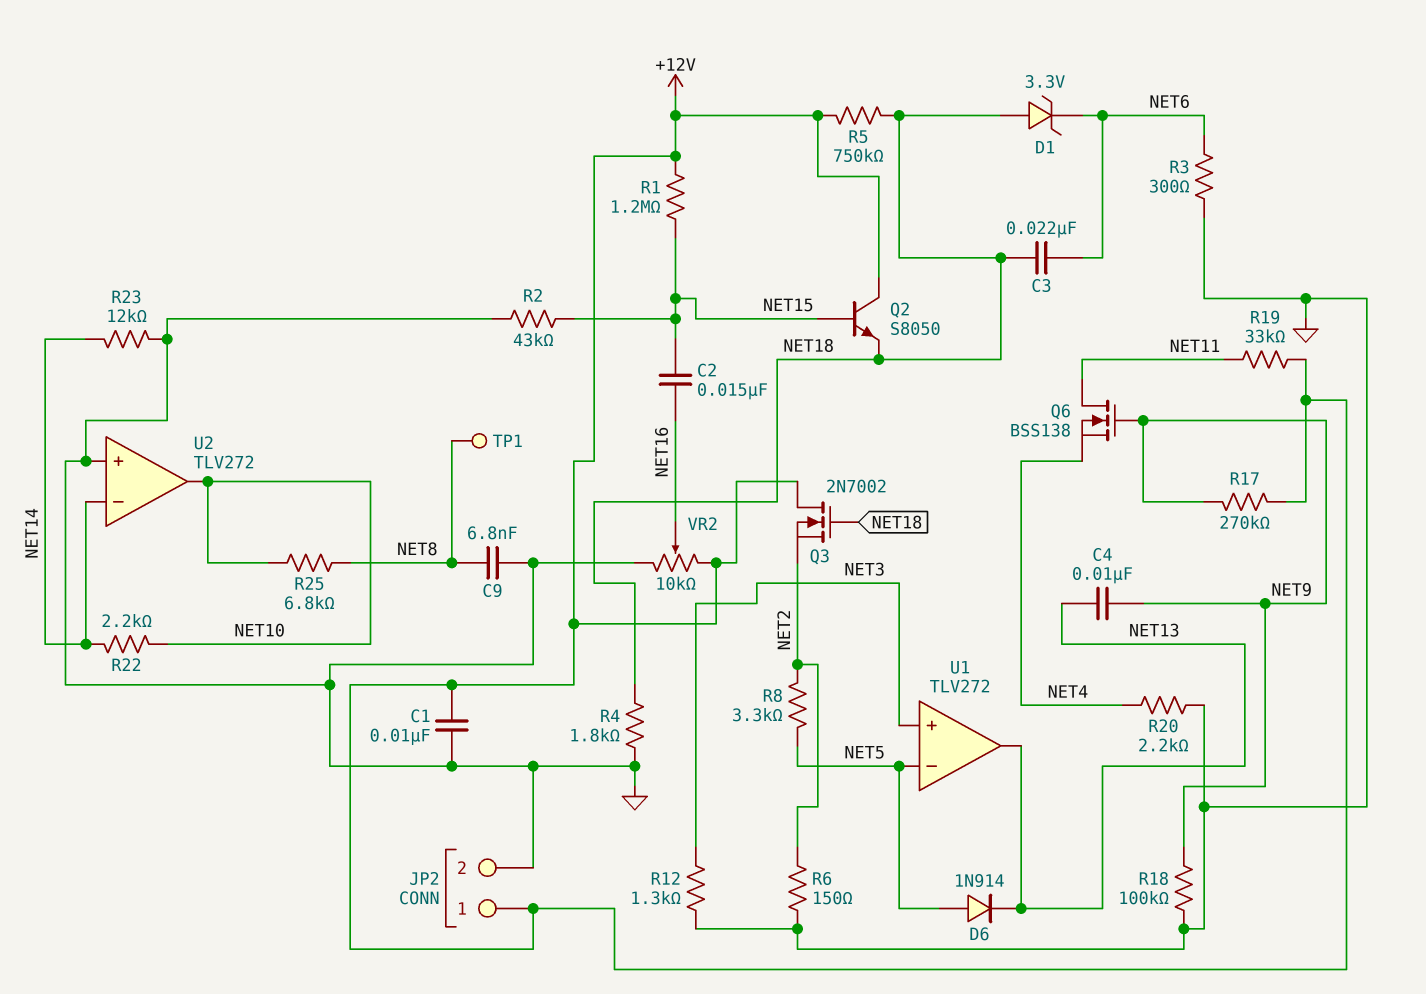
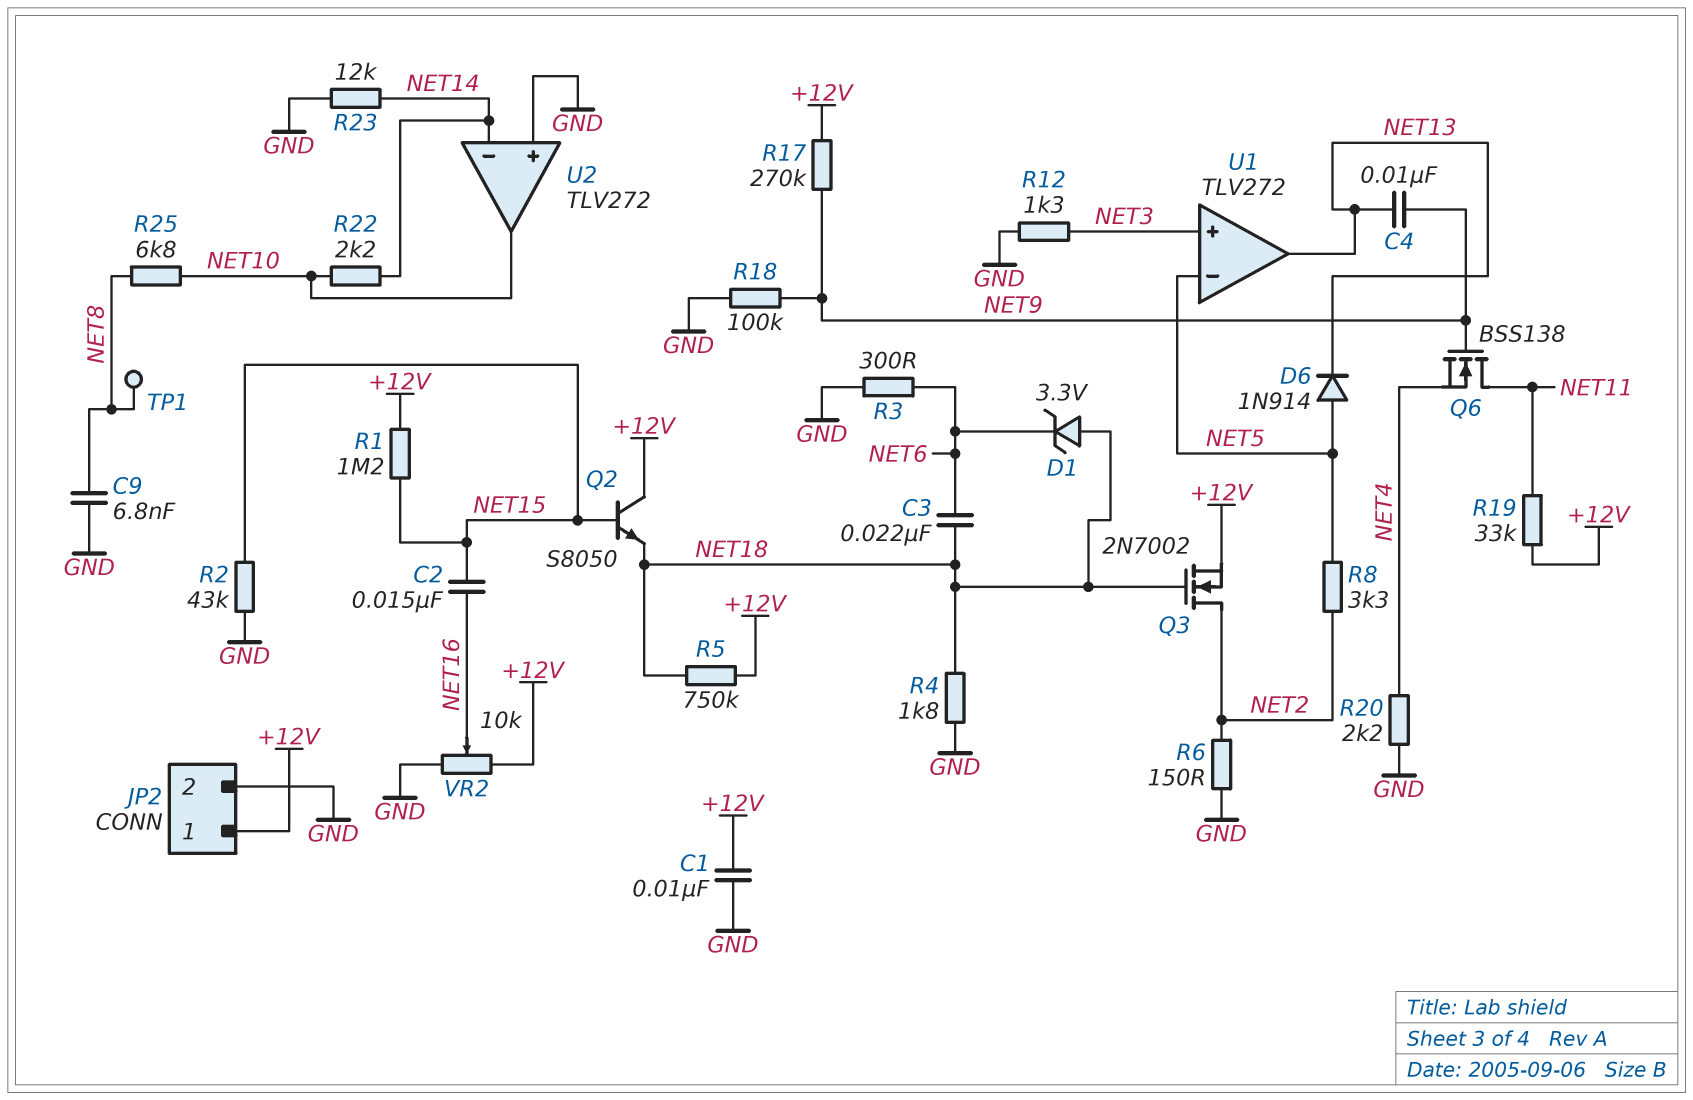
Q3: NMOS 2N7002 (G NET18, D +12V, S NET2) -> NMOS 2N7002 (G NET18, D NET2, S +12V)

